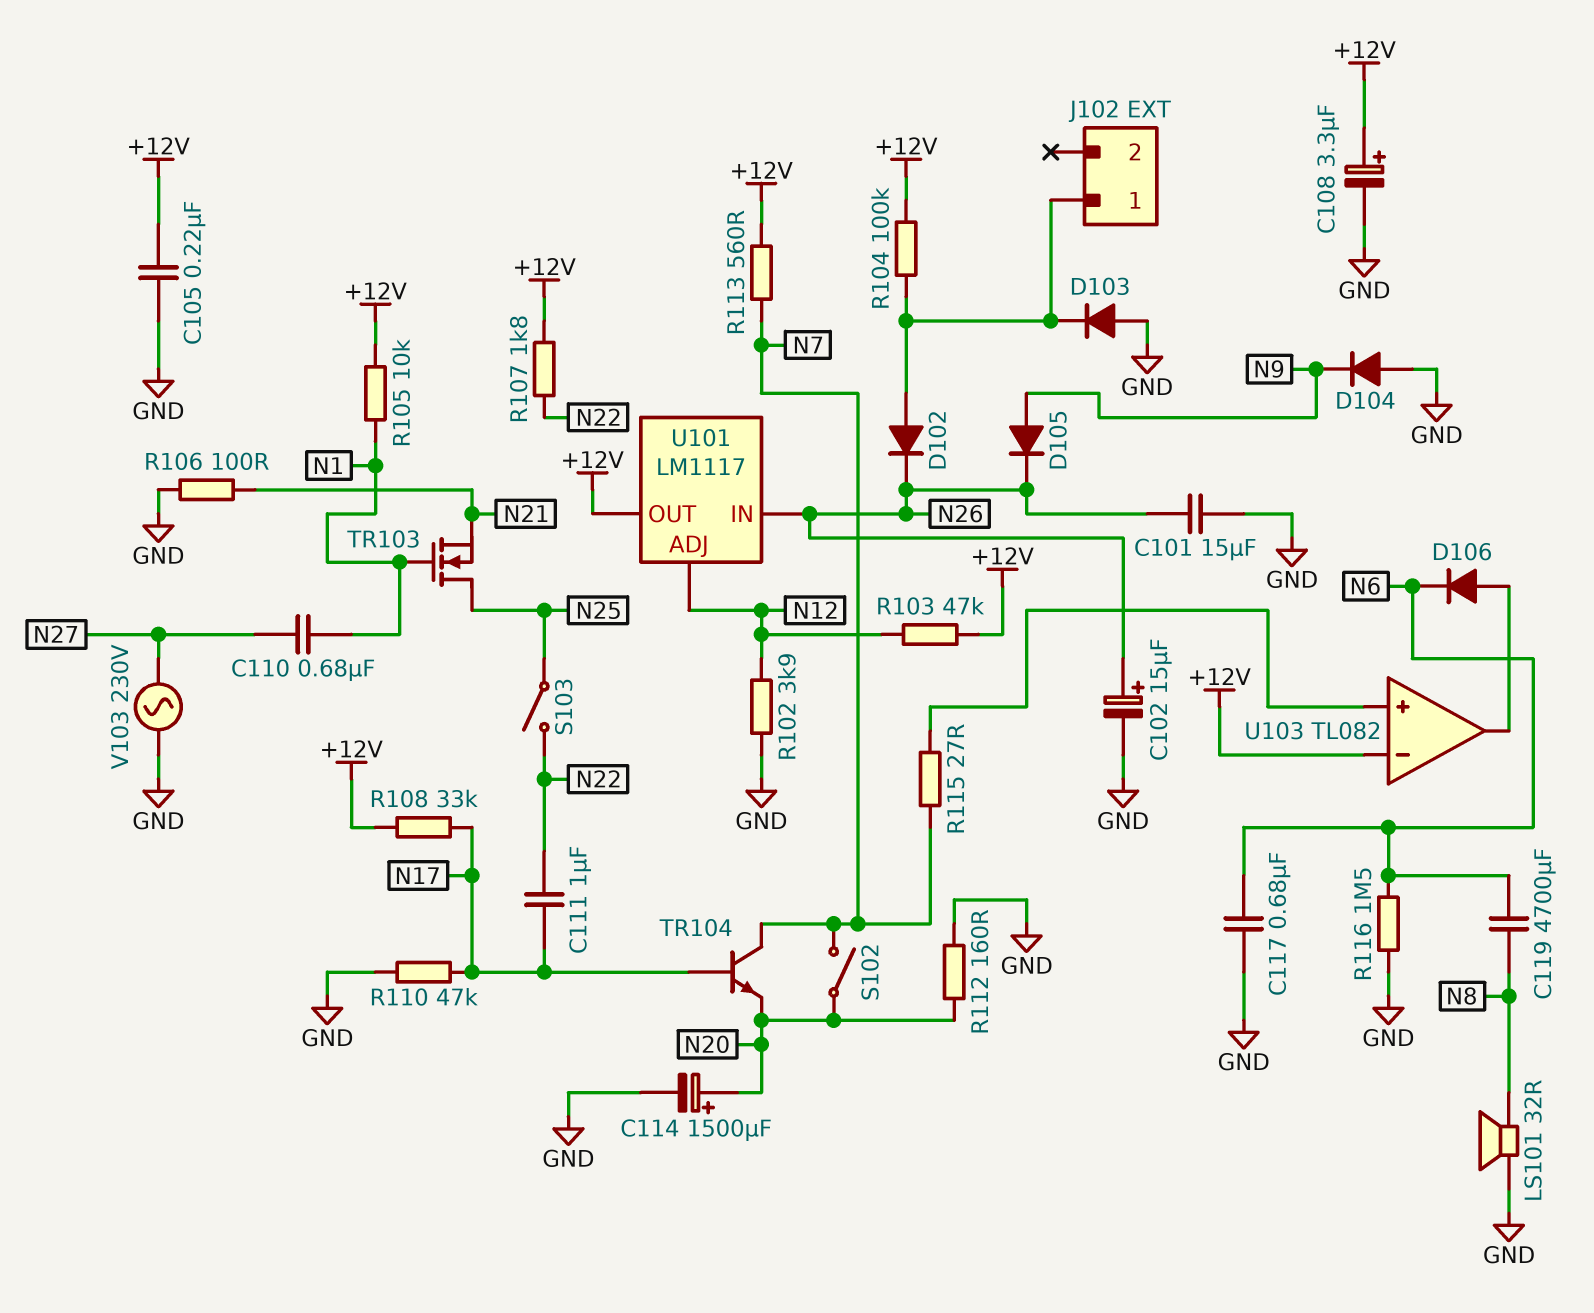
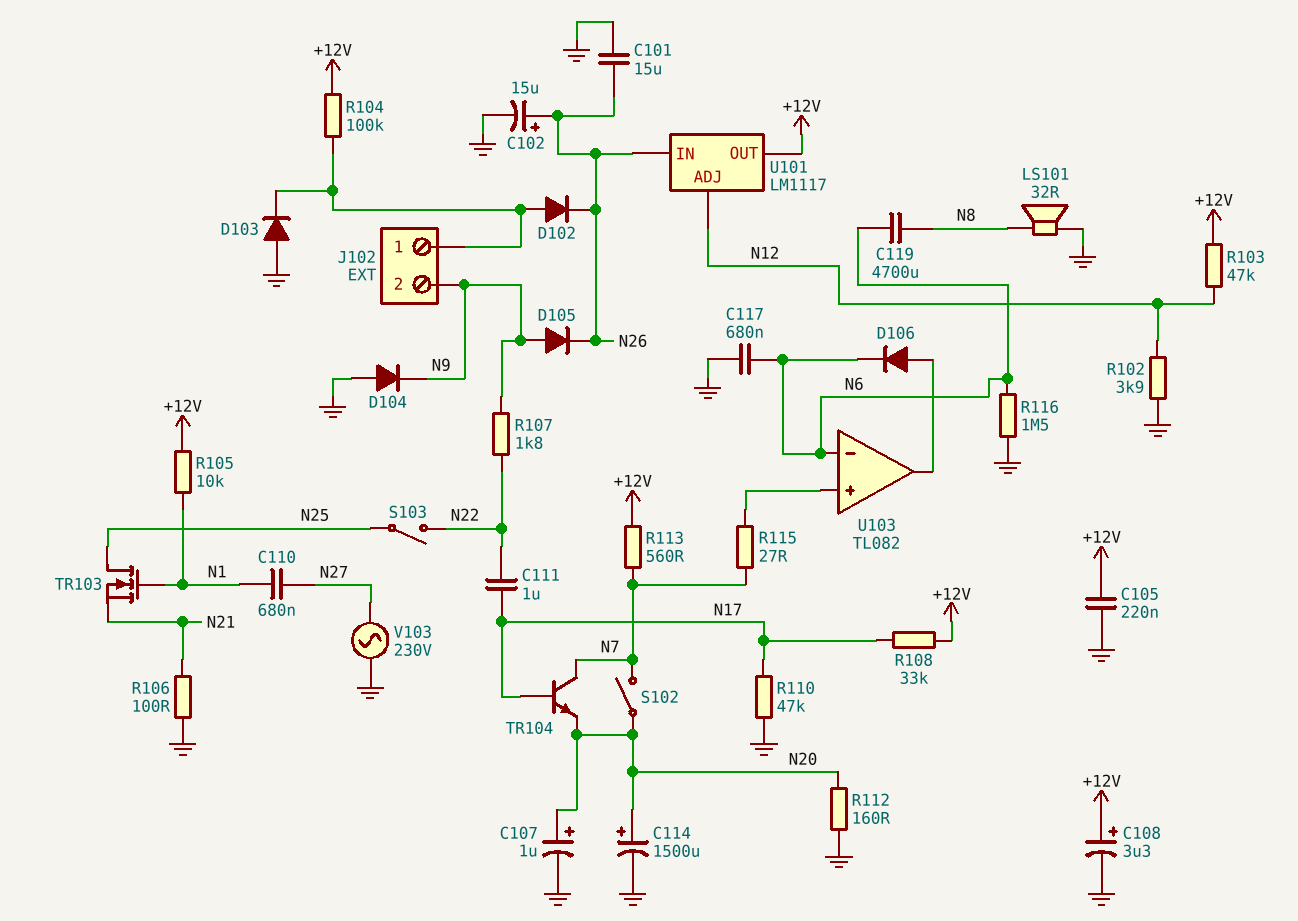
C107: none -> 1uF (plus N20, minus GND)
J102 pin 2: none -> N9
R107: 1.8k (+12V, N22) -> 1.8k (N9, N22)
U103 pin in-: +12V -> N6

